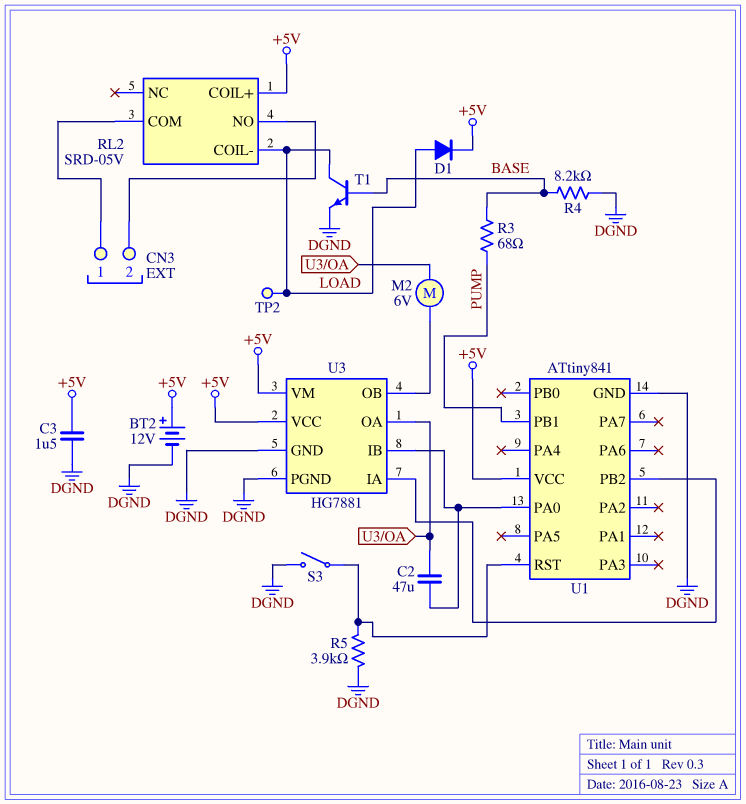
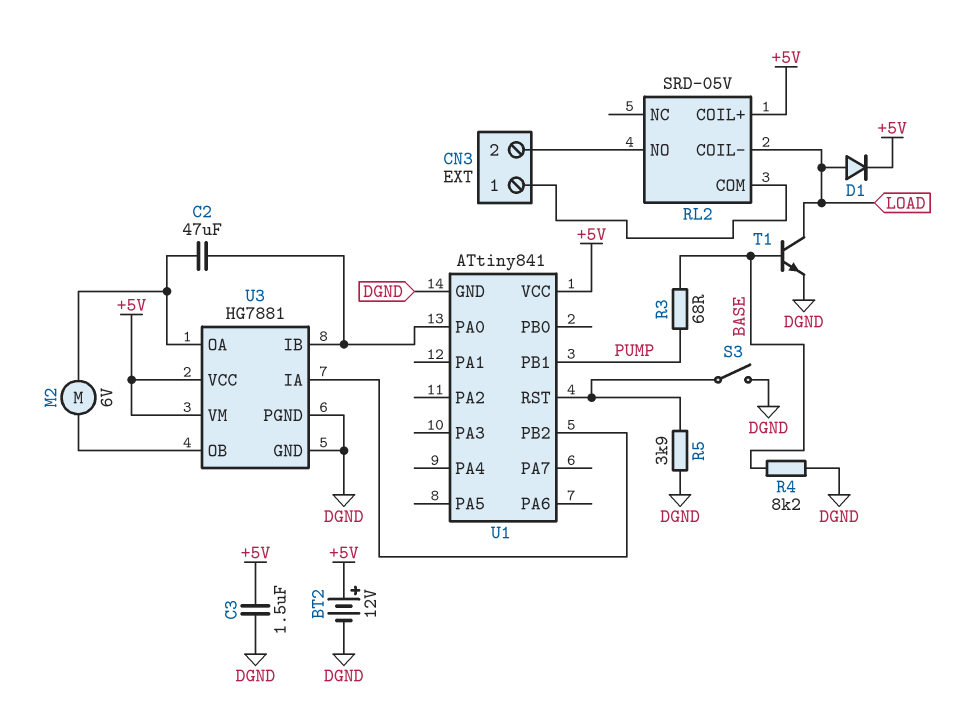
TP2: test point (LOAD) -> none

